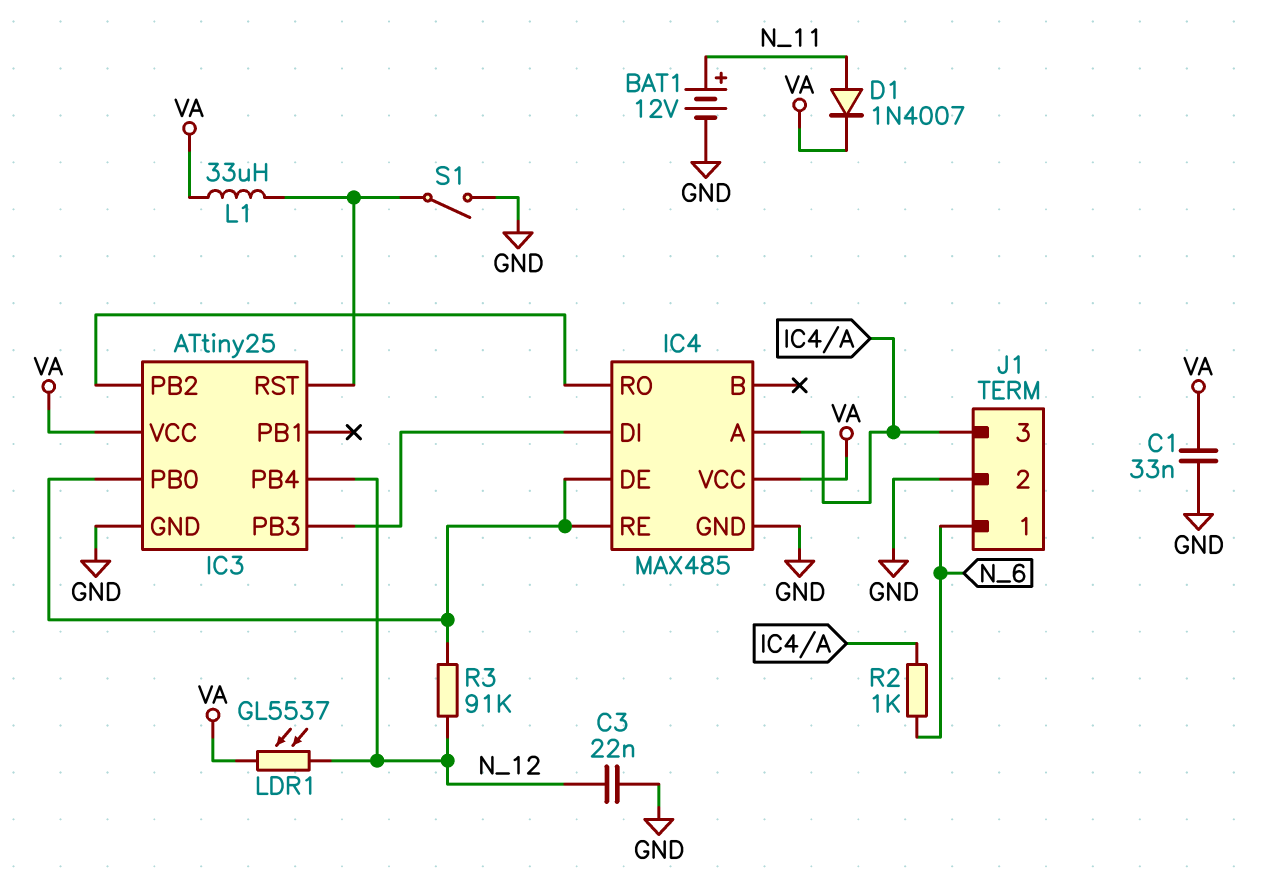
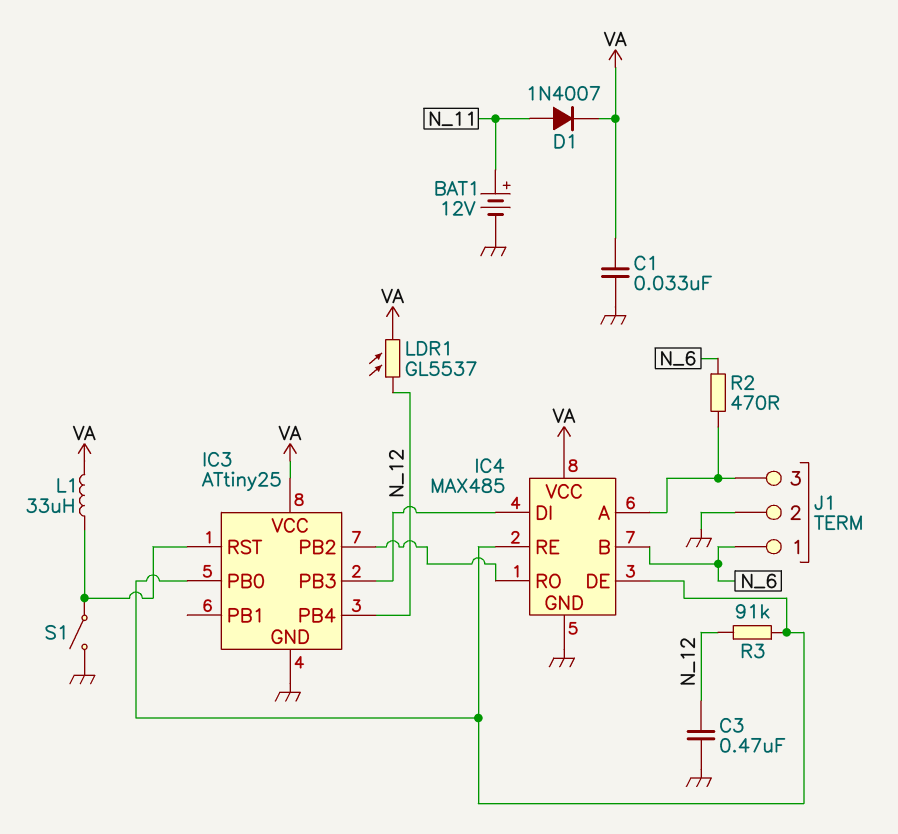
C3: 22nF (GND, N_12) -> 470nF (GND, N_12)
IC4 pin B: none -> N_6
R2: 1k (IC4/A, N_6) -> 470 (IC4/A, N_6)

